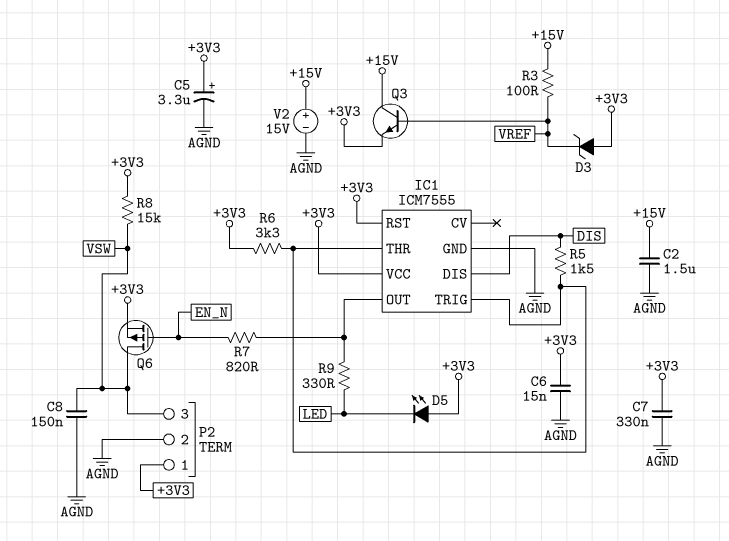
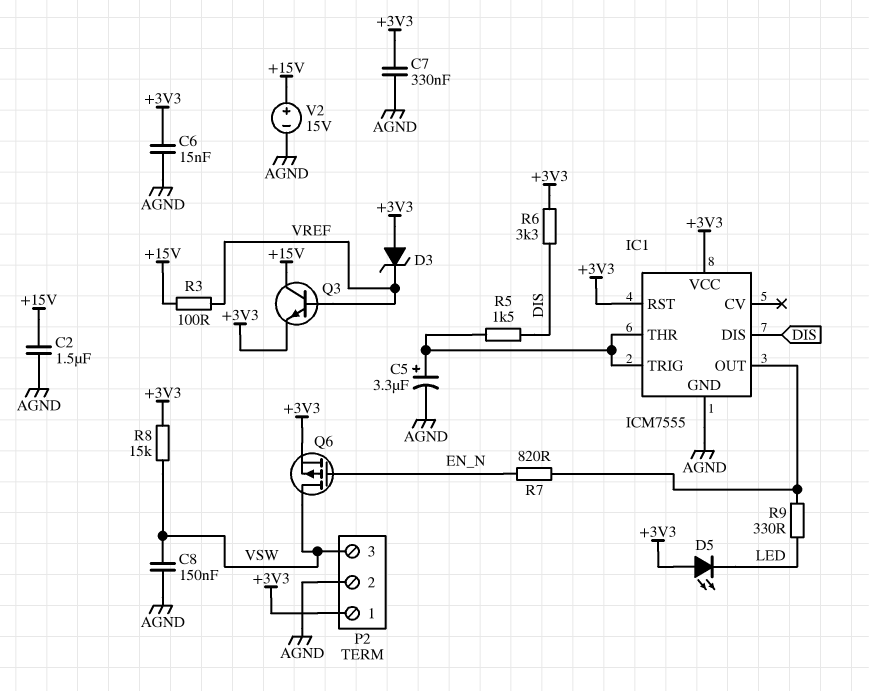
C5: 3.3uF (plus +3V3, minus AGND) -> 3.3uF (plus IC1/THR, minus AGND)
R6: 3.3k (+3V3, IC1/THR) -> 3.3k (+3V3, DIS)

